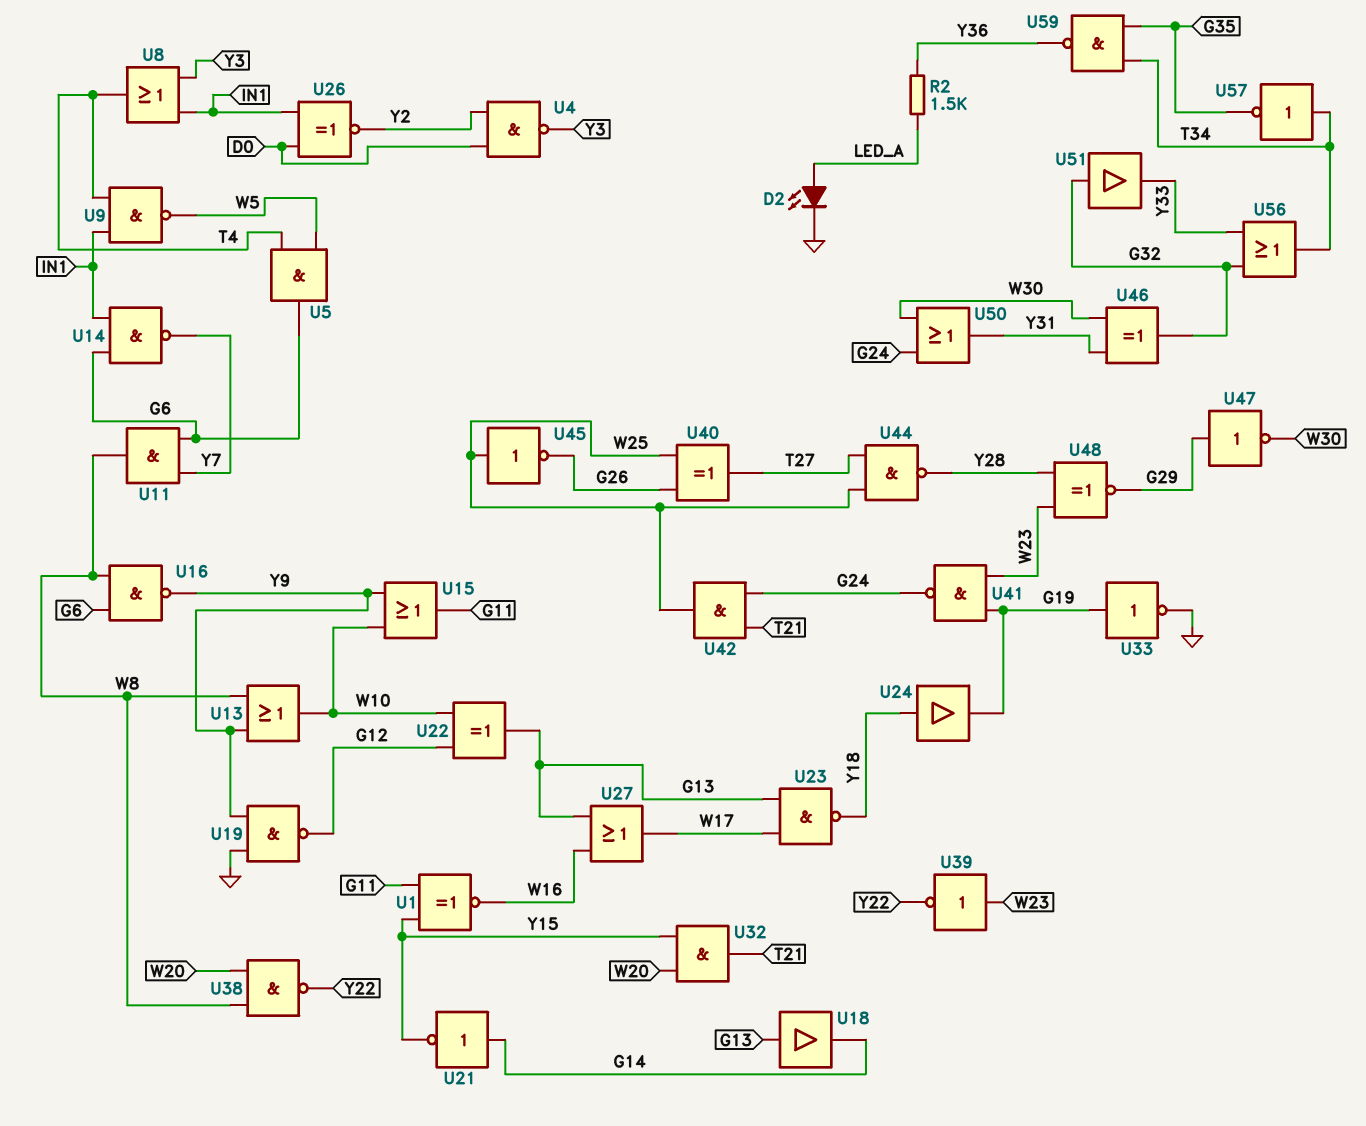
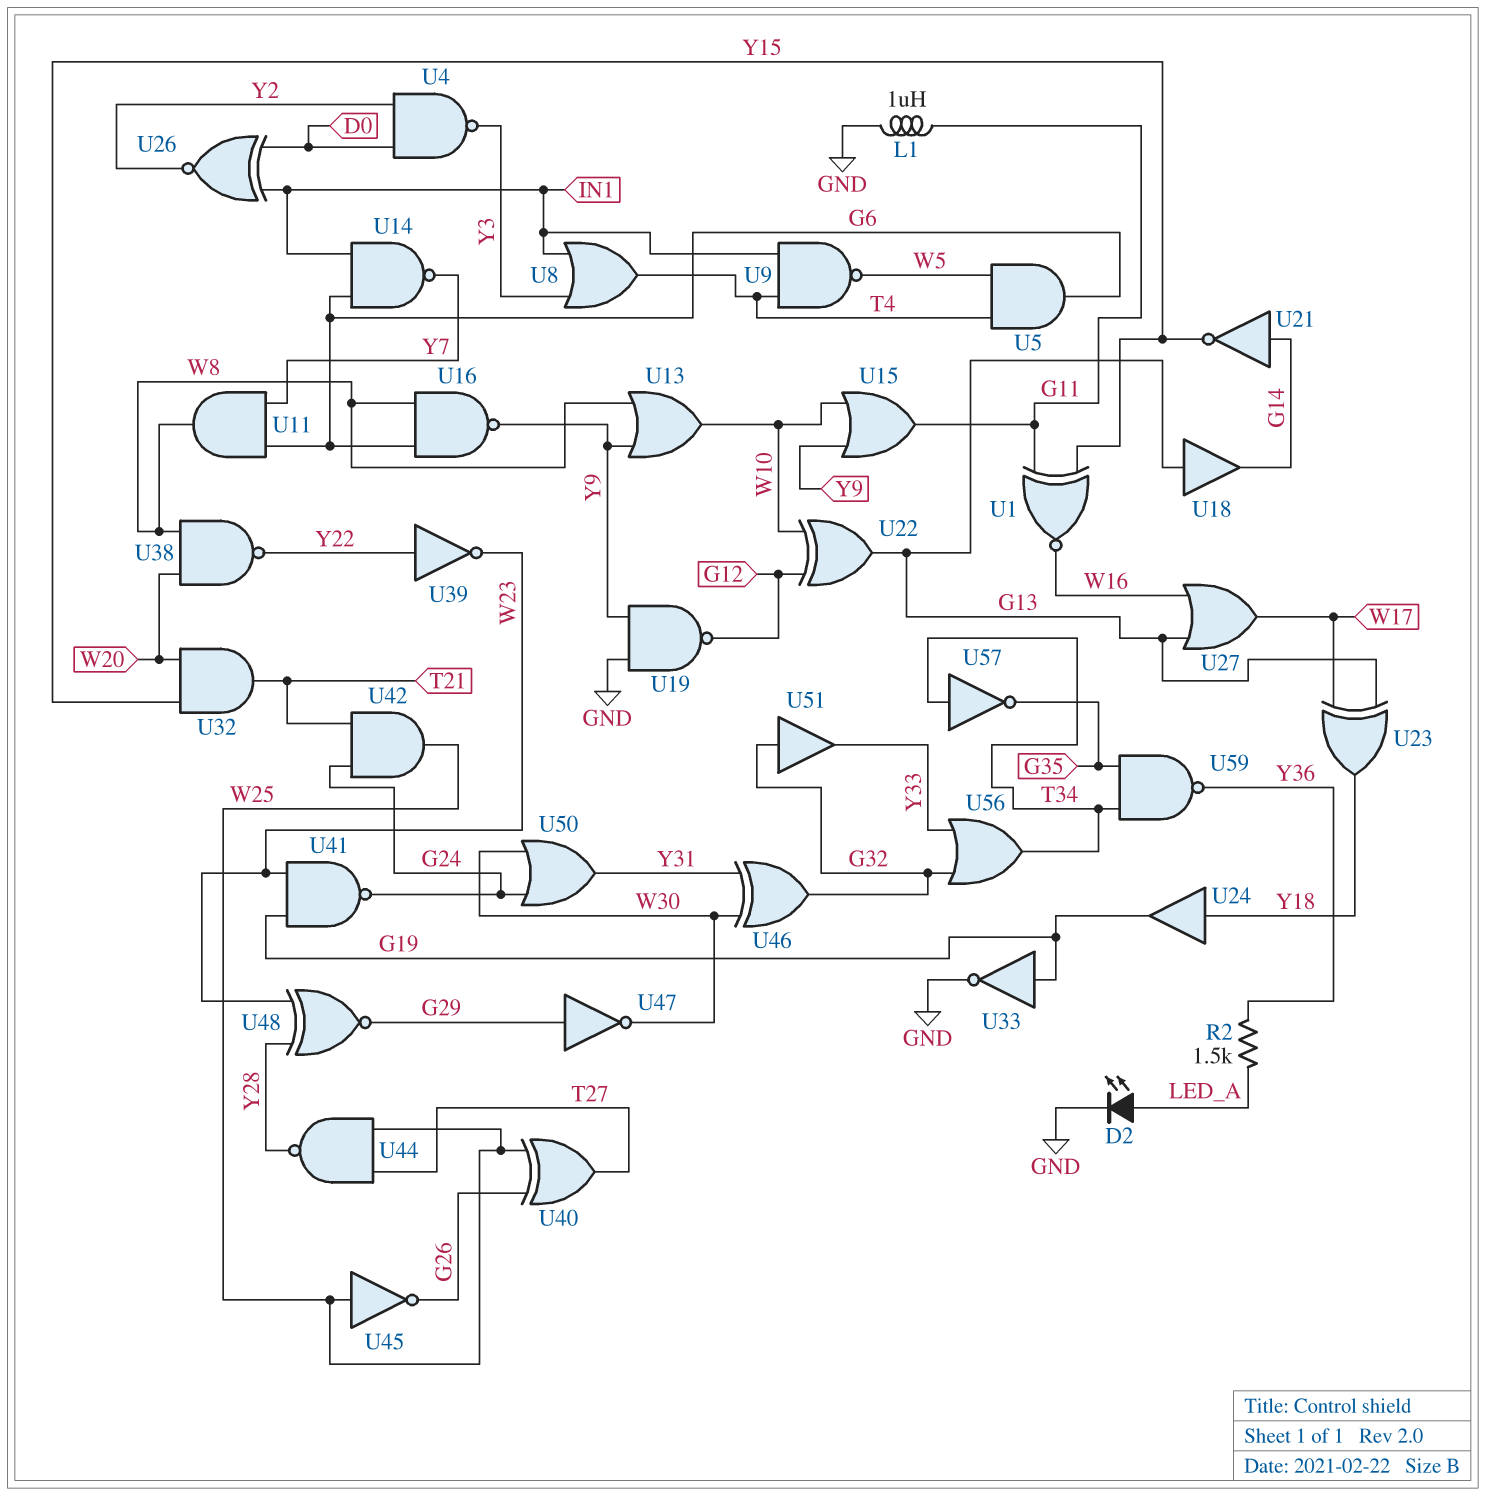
L1: none -> 1uH (G11, GND)
U23: NAND (in G13, in W17, out Y18) -> XOR (in G13, in W17, out Y18)
U39: NOT (in W23, out Y22) -> NOT (in Y22, out W23)

